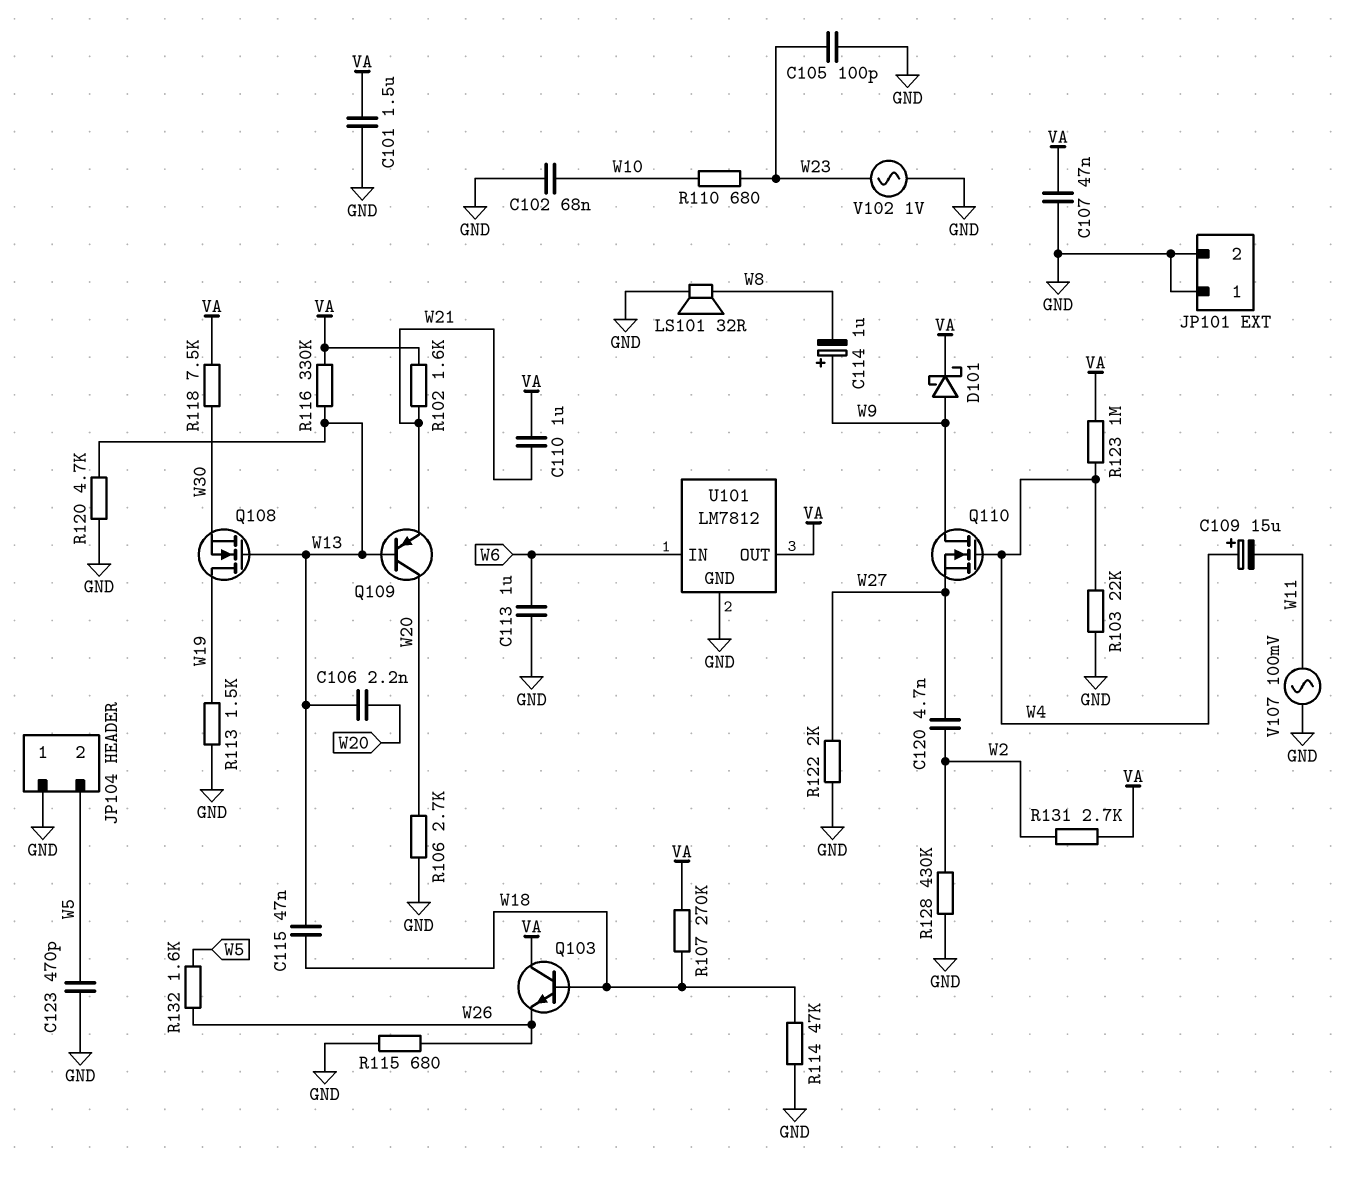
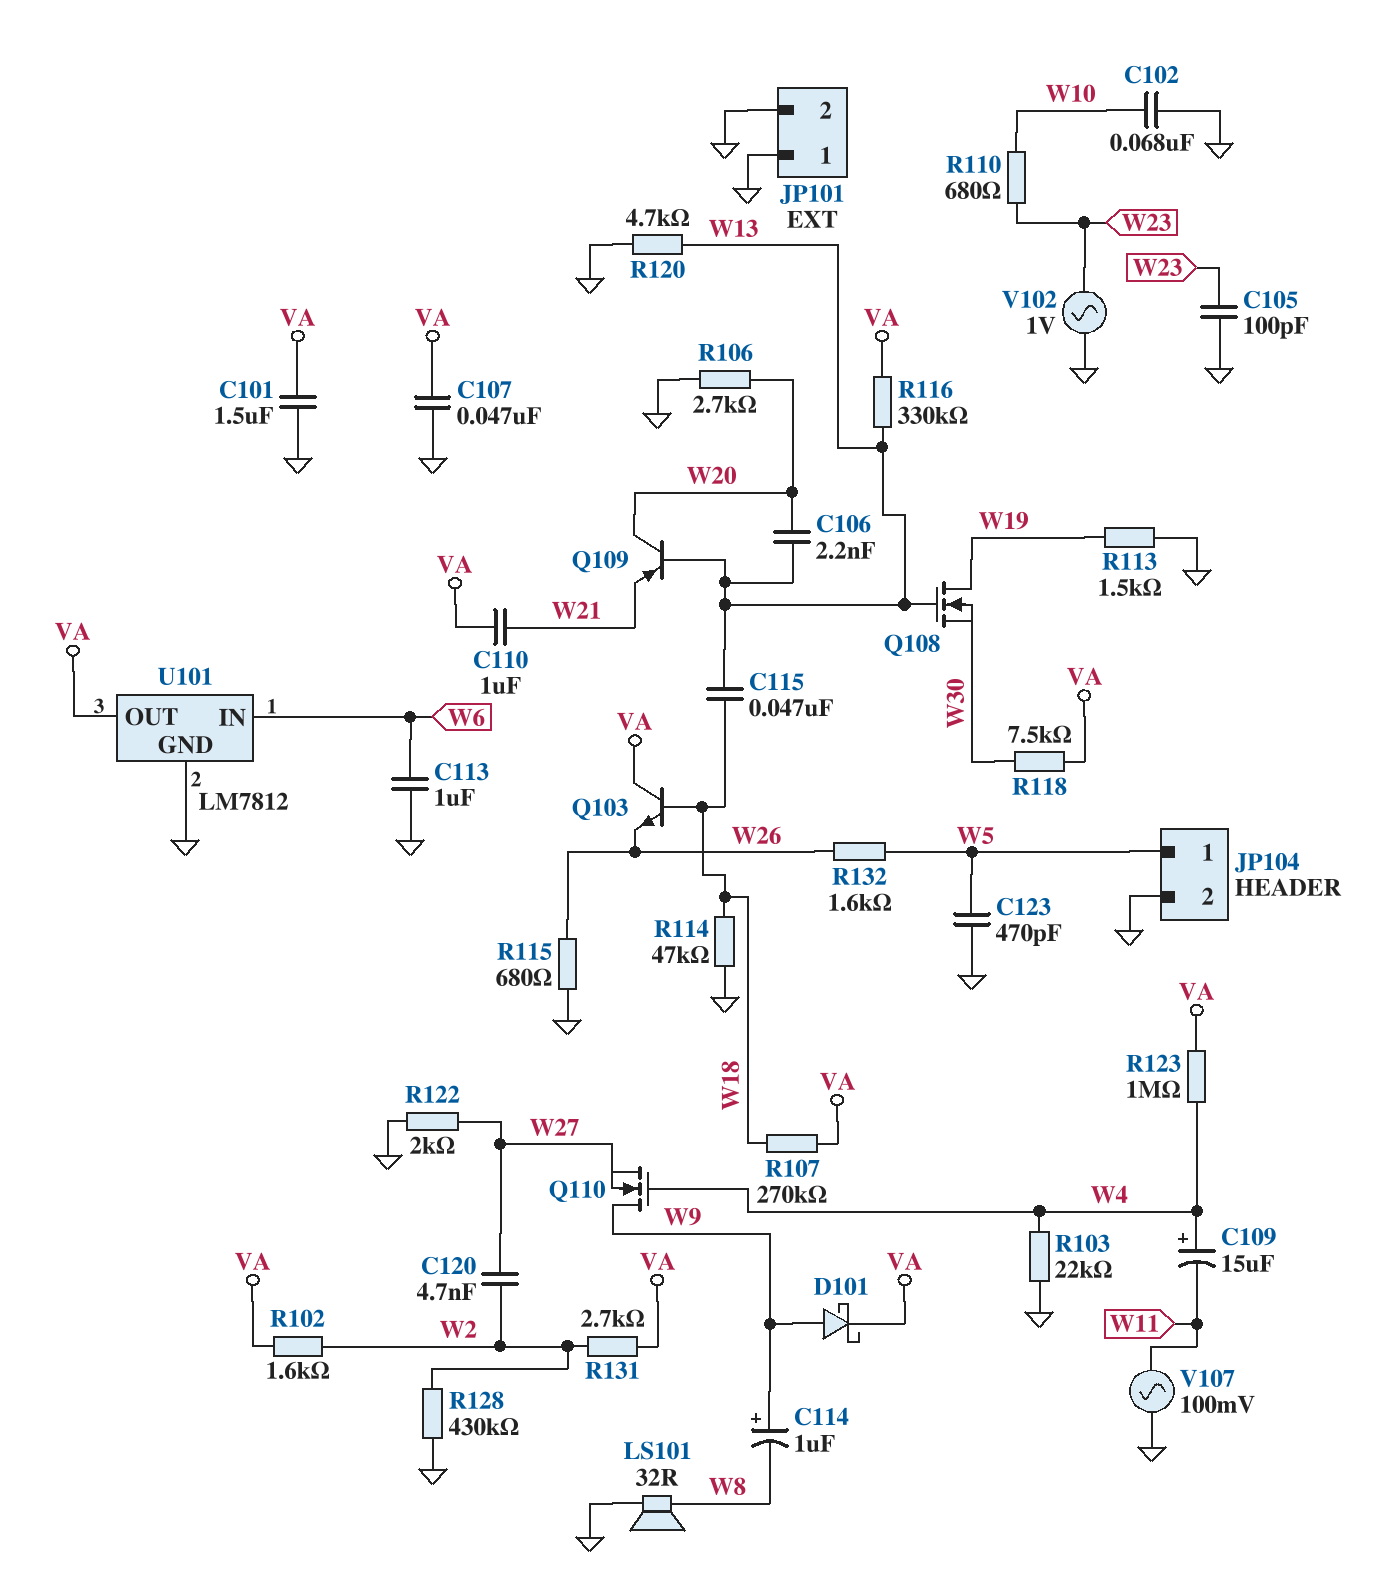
JP104 pin 1: GND -> W5
JP104 pin 2: W5 -> GND
R102: 1.6k (VA, W21) -> 1.6k (VA, W2)

